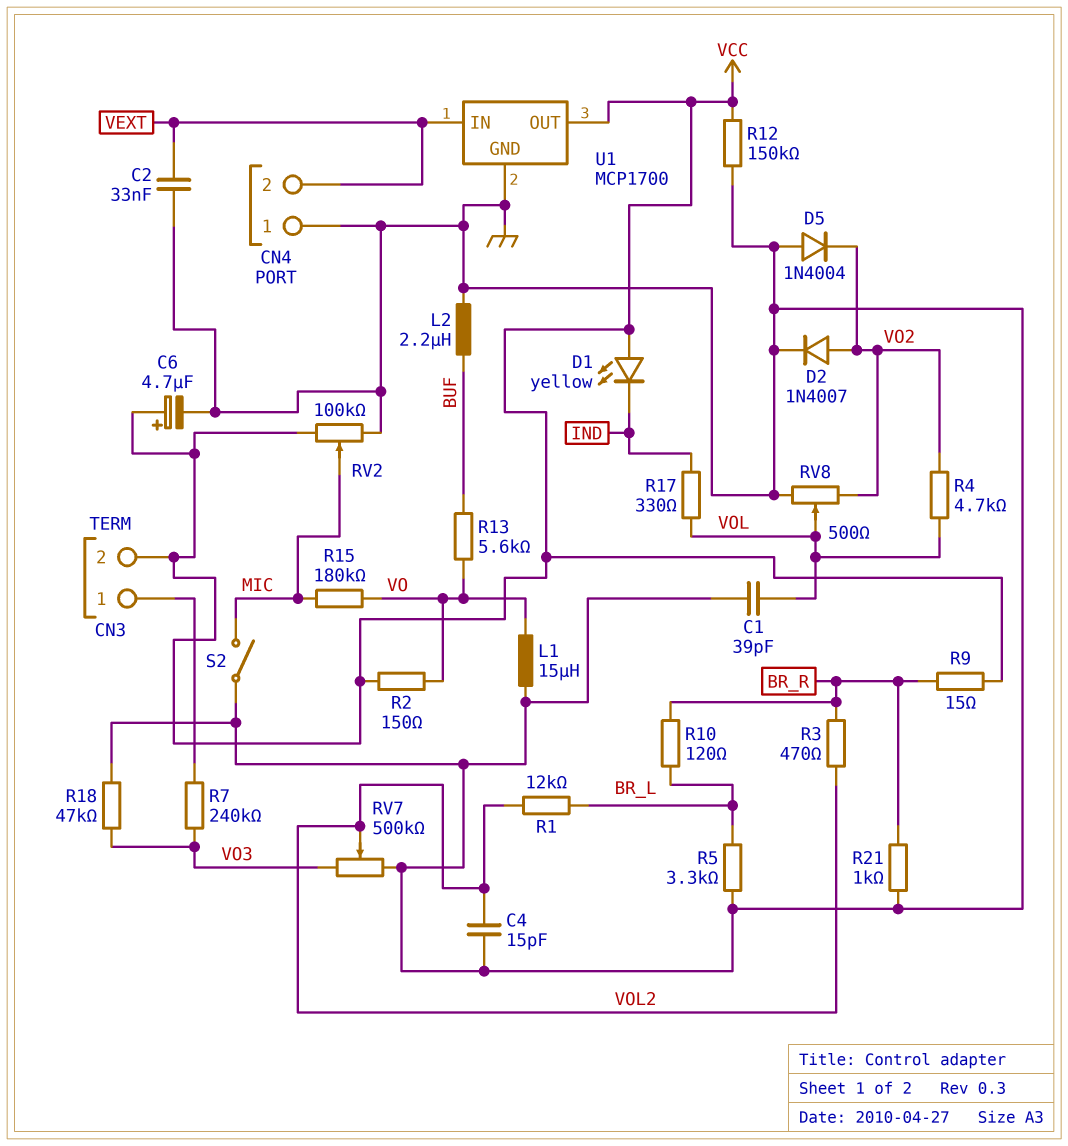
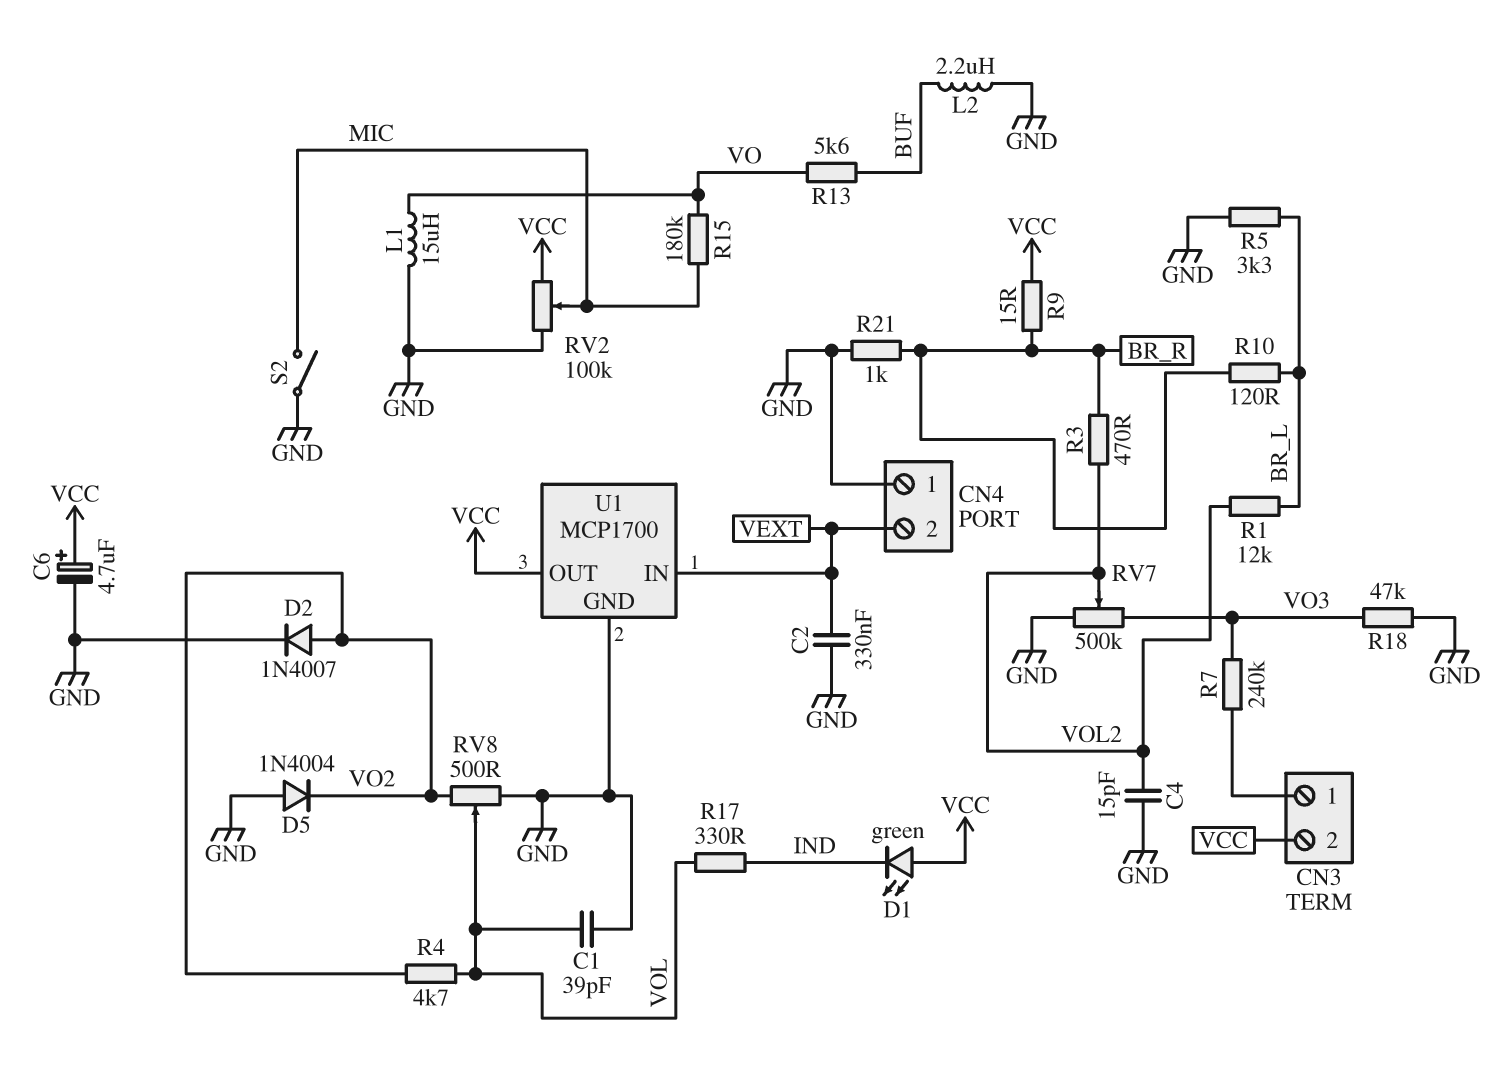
C2: 33nF (GND, VEXT) -> 330nF (GND, VEXT)
D1: LED yellow (A VCC, K IND) -> LED green (A VCC, K IND)
R2: 150 (VCC, VO) -> none
R12: 150k (GND, VCC) -> none

